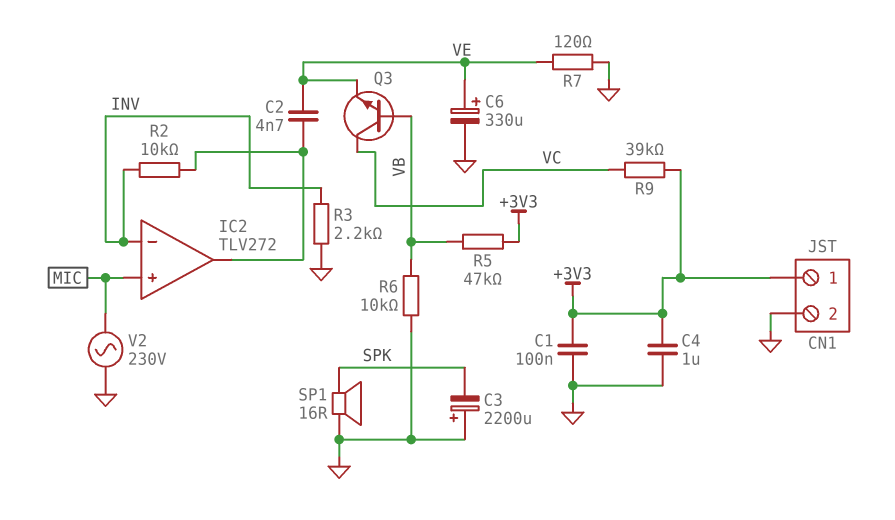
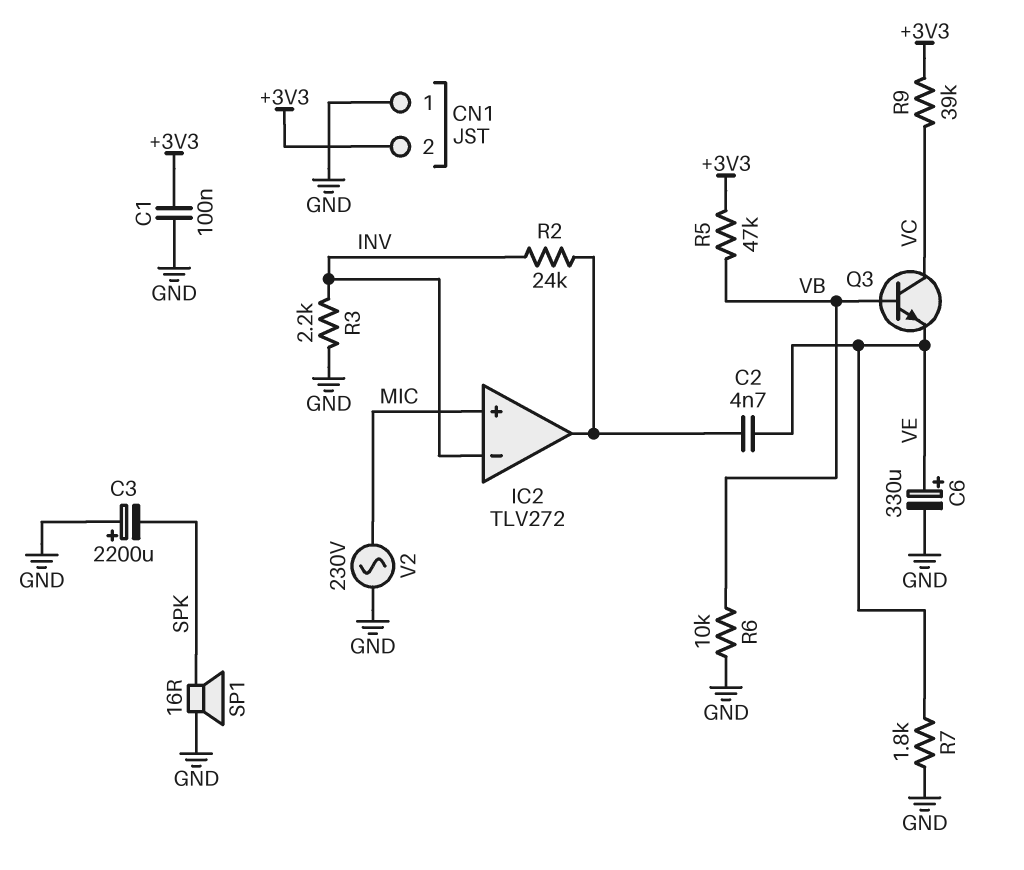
C4: 1uF (+3V3, GND) -> none
CN1 pin 1: +3V3 -> GND
CN1 pin 2: GND -> +3V3
R2: 10k (IC2/out, INV) -> 24k (IC2/out, INV)
R7: 120 (GND, VE) -> 1.8k (GND, VE)

